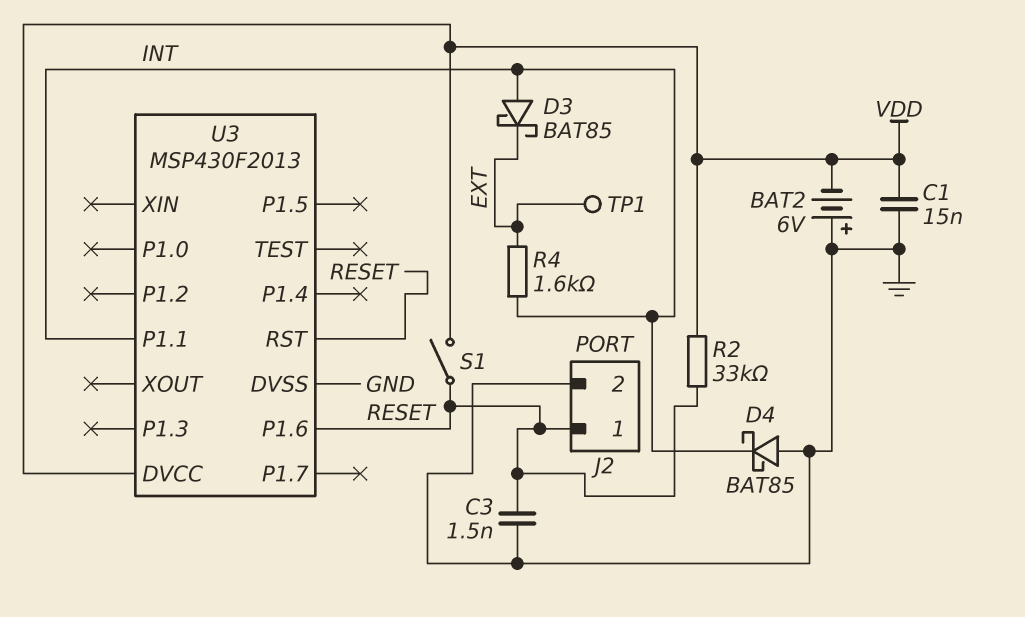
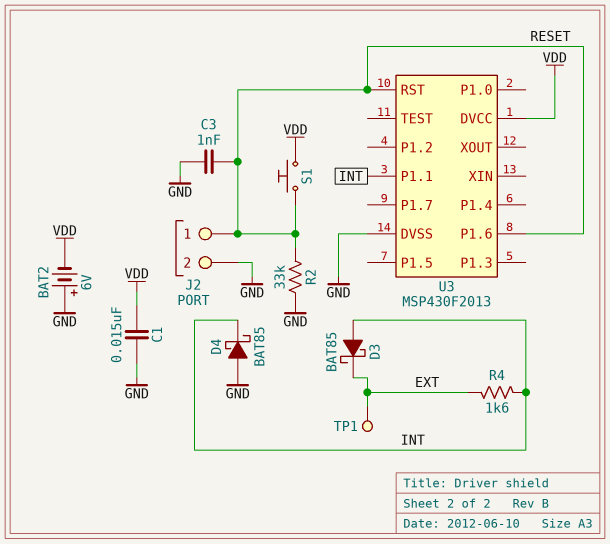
C3: 1.5nF (GND, RESET) -> 1nF (GND, RESET)
R2: 33k (RESET, VDD) -> 33k (GND, RESET)
S1: switch (RESET, VDD) -> button (RESET, VDD)

